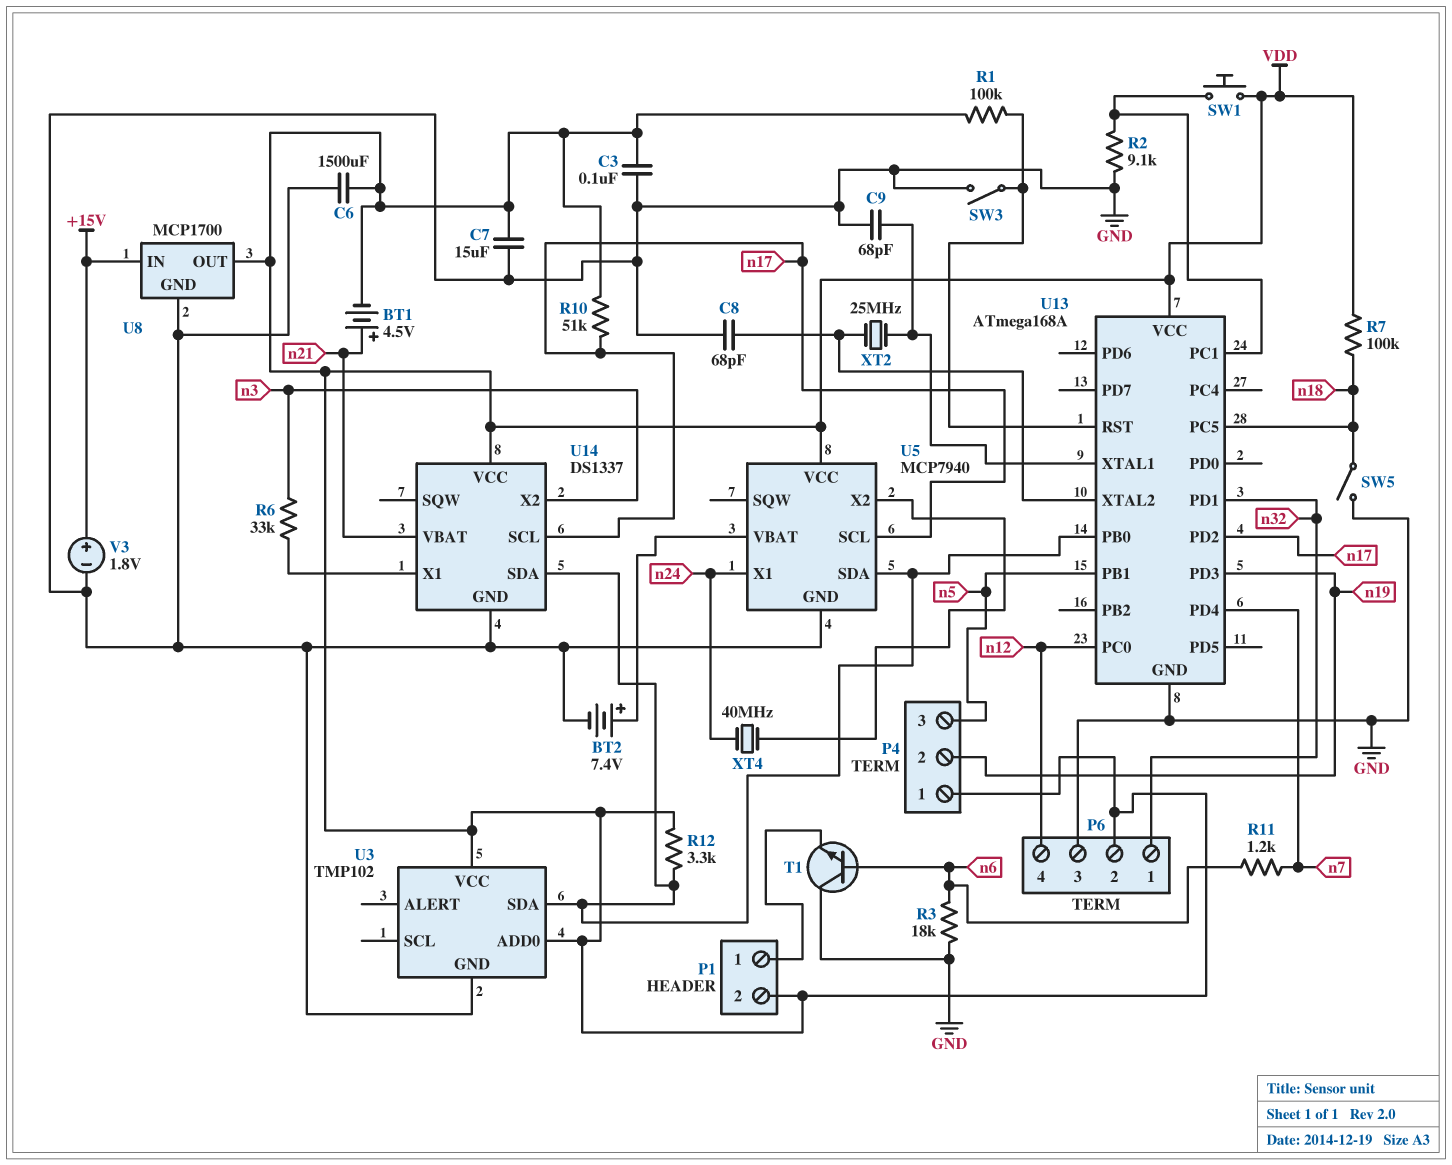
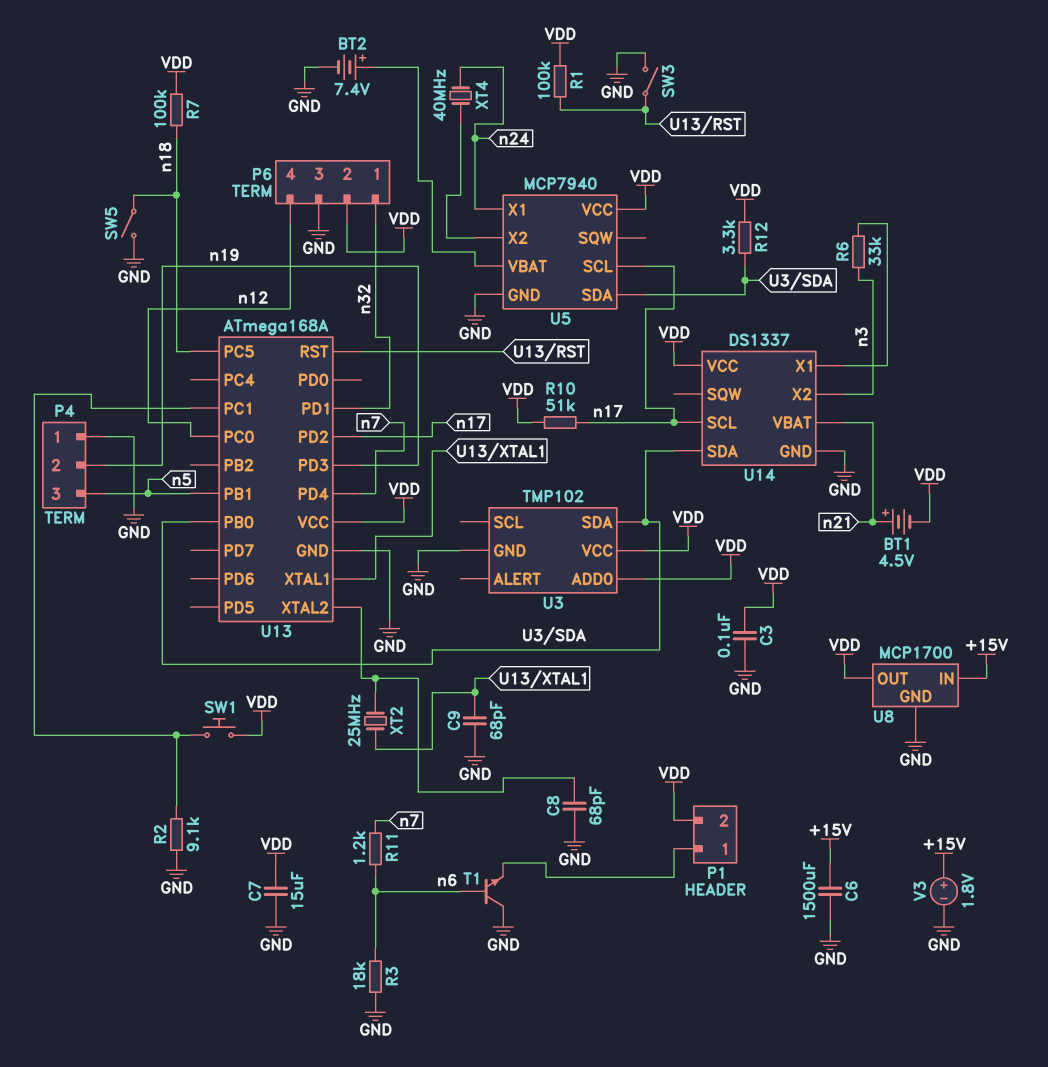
C6: 1500uF (GND, VDD) -> 1500uF (+15V, GND)
P4 pin 1: VDD -> GND

